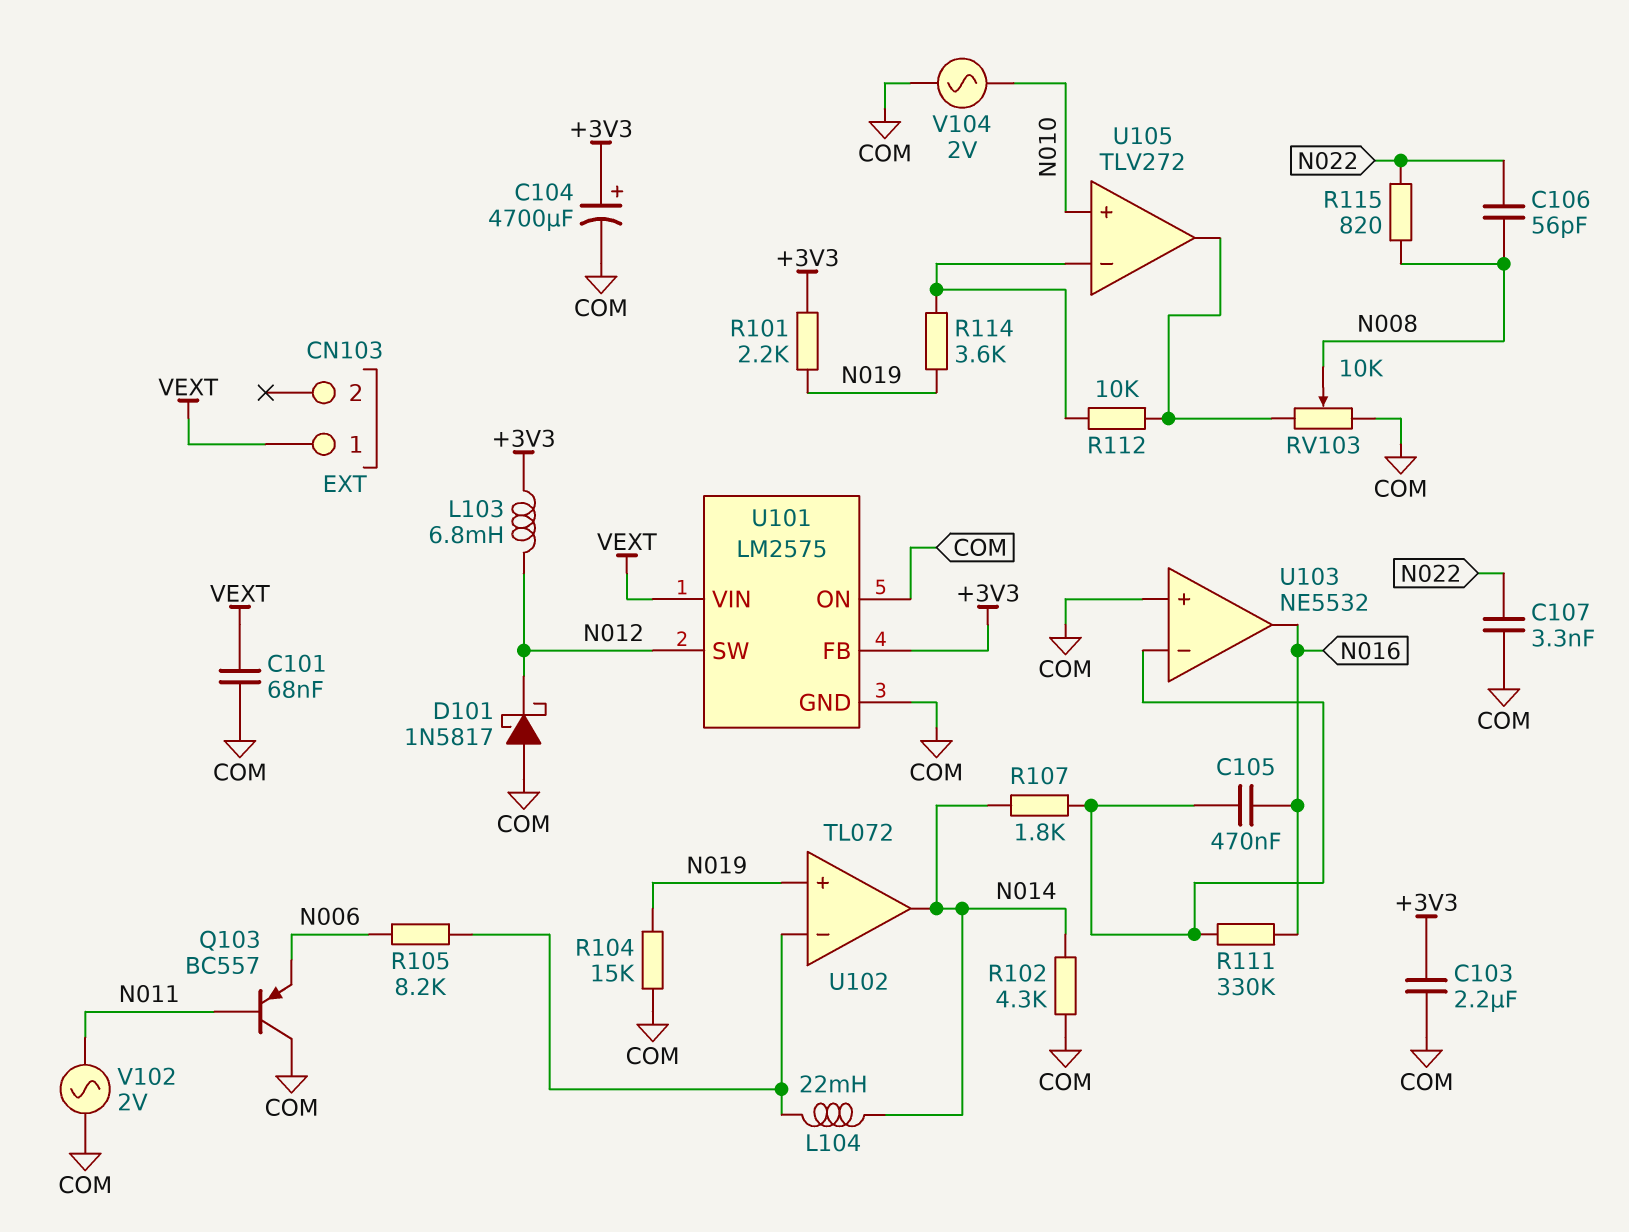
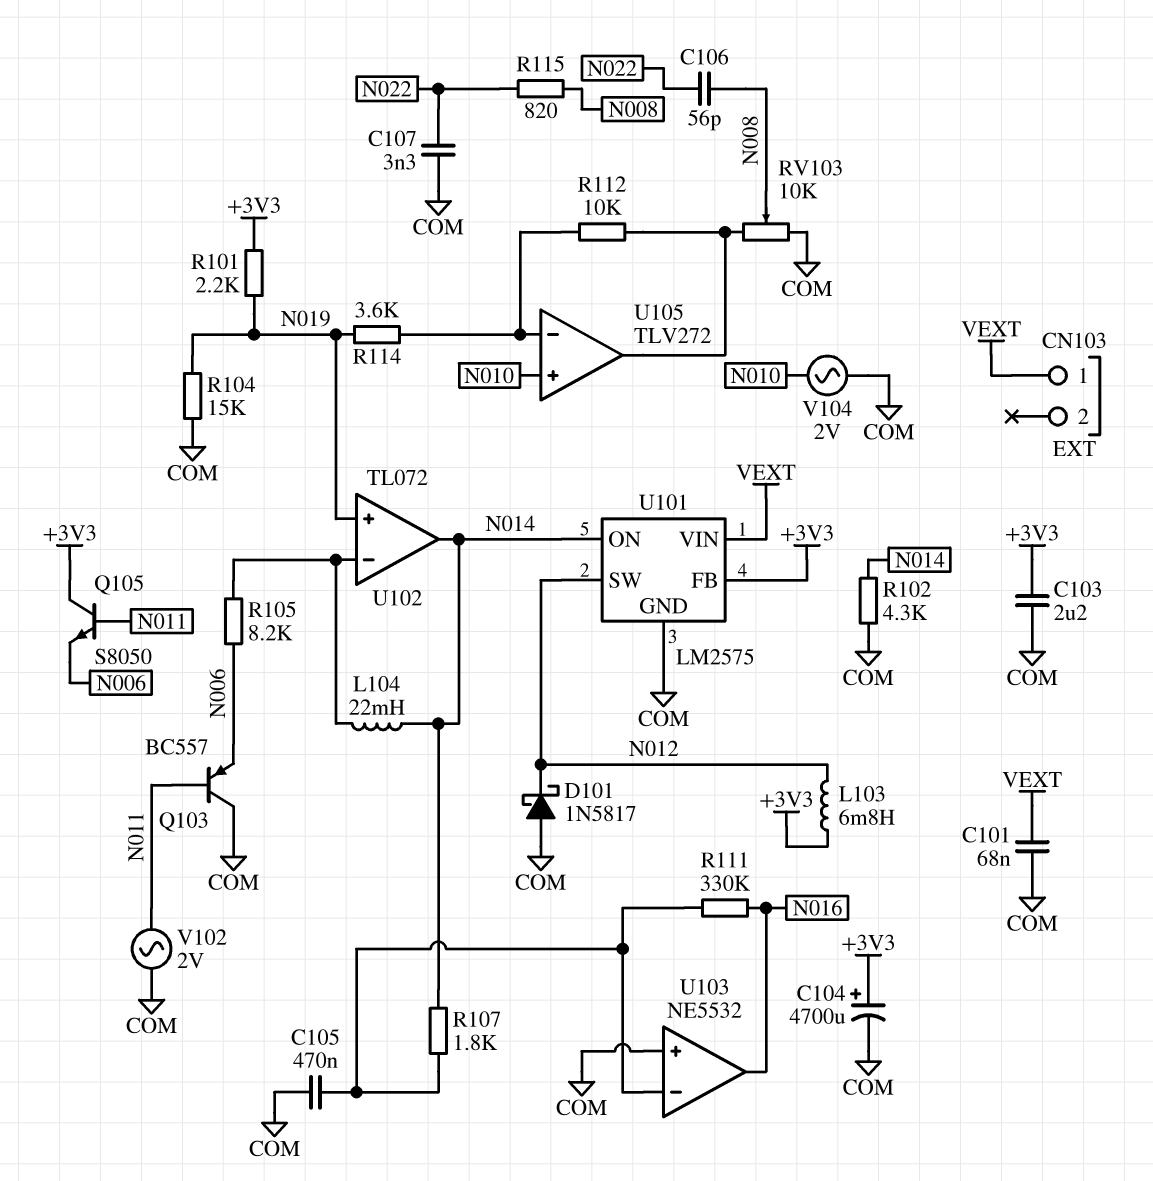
C105: 470nF (N016, U103/in-) -> 470nF (COM, U103/in-)
Q105: none -> NPN S8050 (B N011, C +3V3, E N006)
U101 pin ON: COM -> N014

